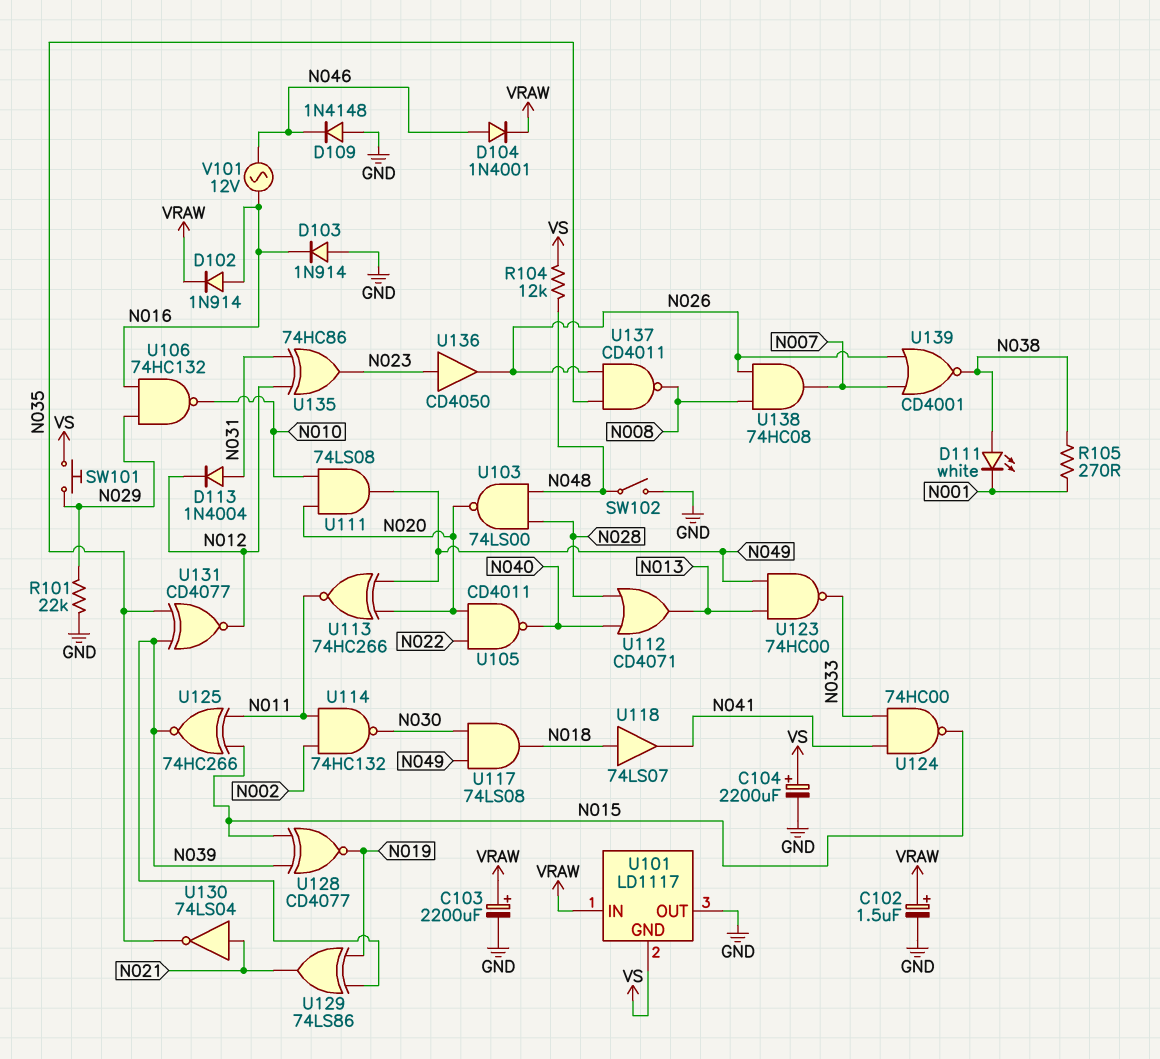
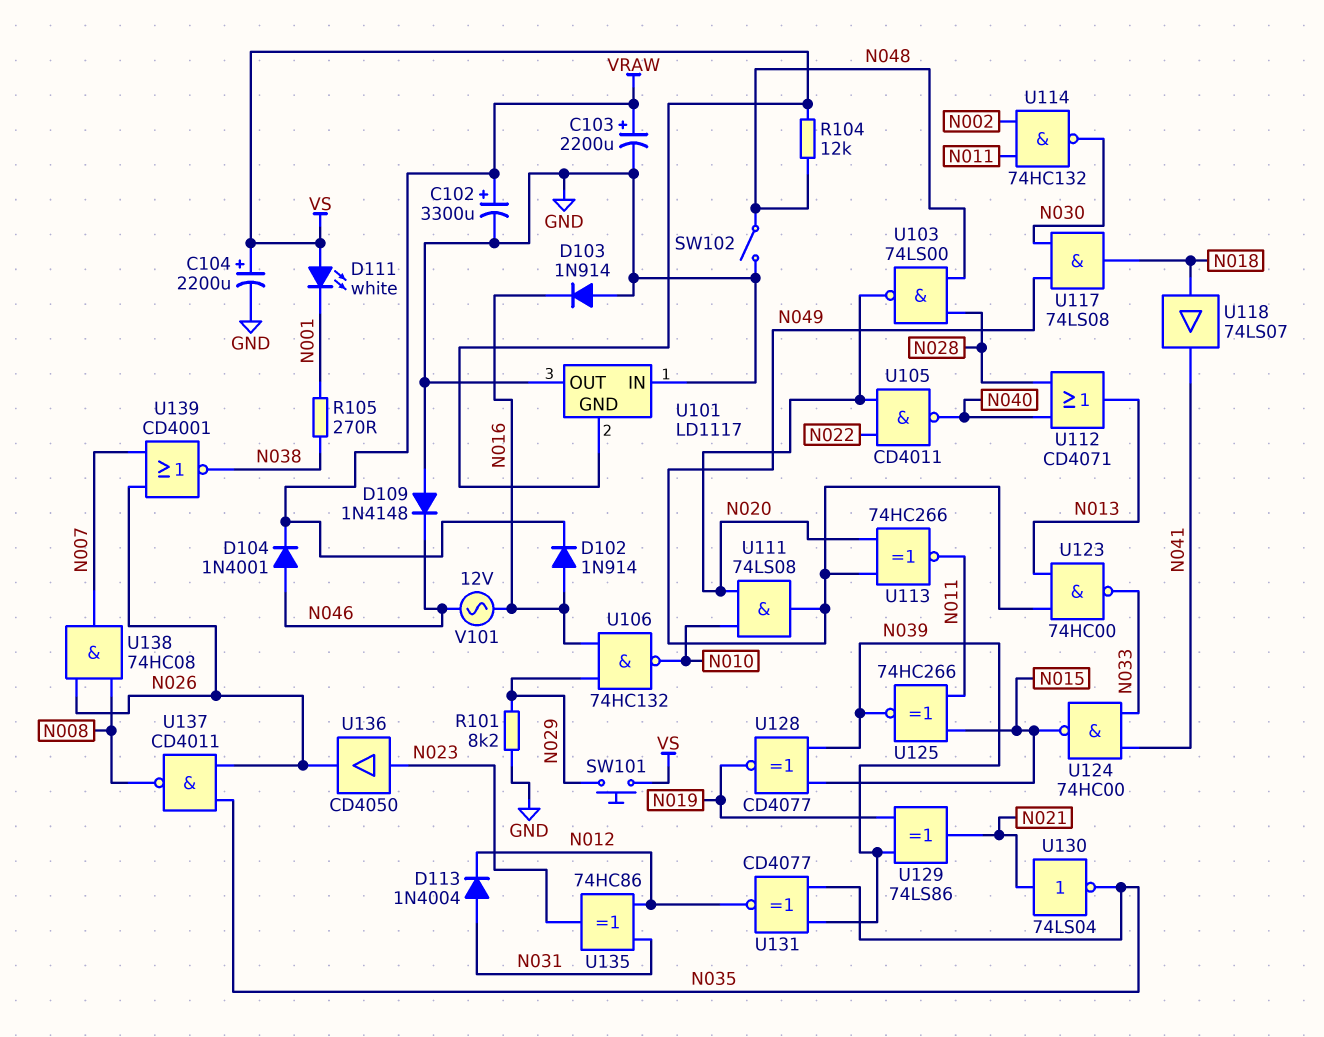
C102: 1.5uF (plus VRAW, minus GND) -> 3300uF (plus VRAW, minus GND)
D111: LED white (A N038, K N001) -> LED white (A VS, K N001)
R101: 22k (GND, N029) -> 8.2k (GND, N029)
U101 pin IN: VRAW -> GND

